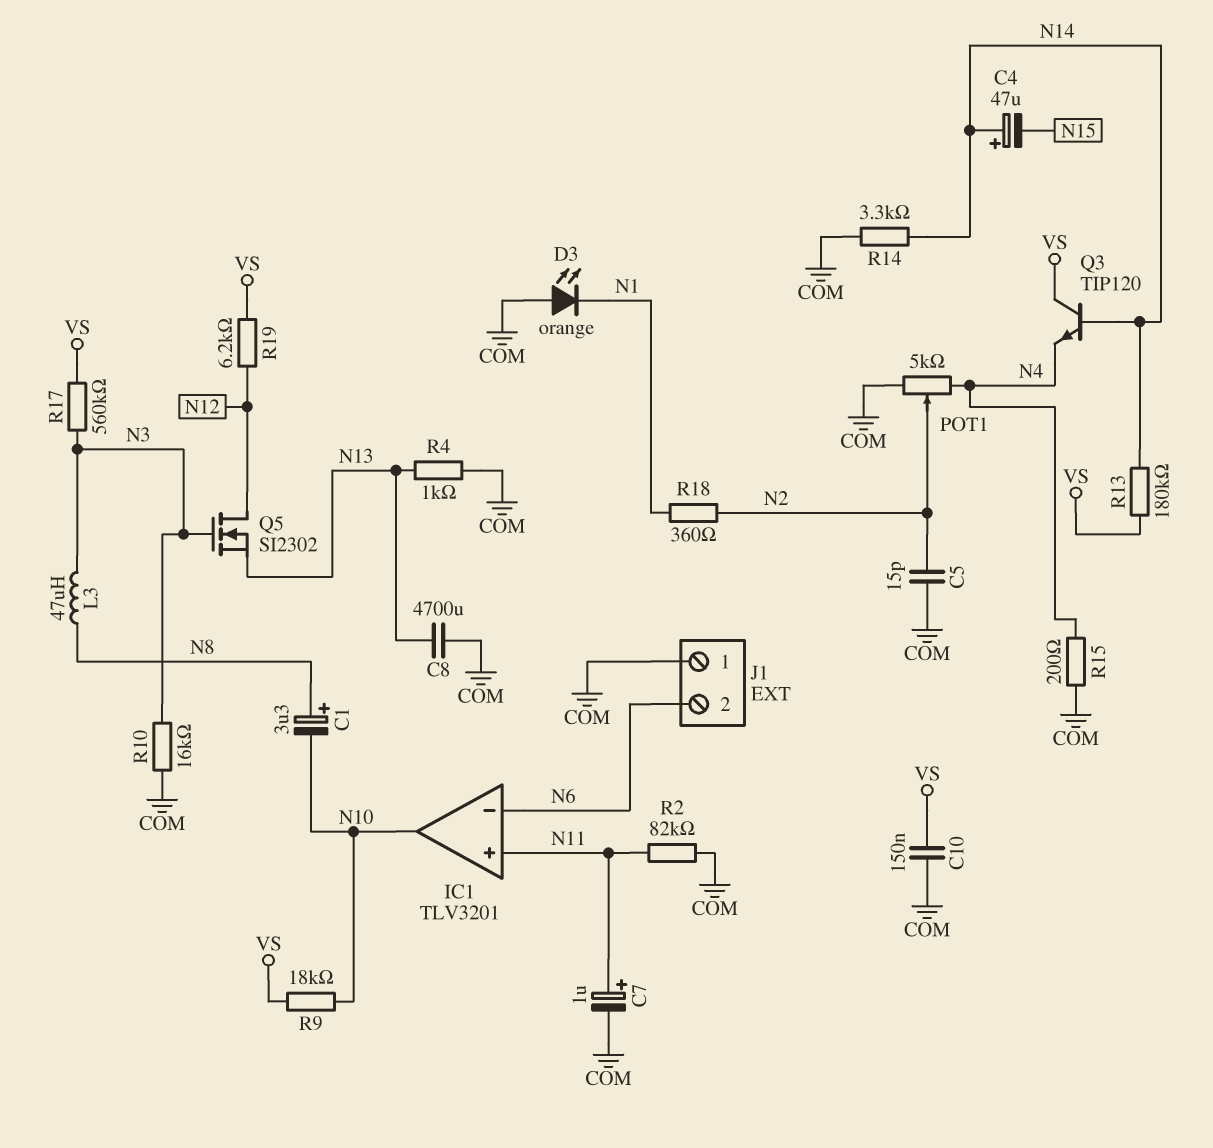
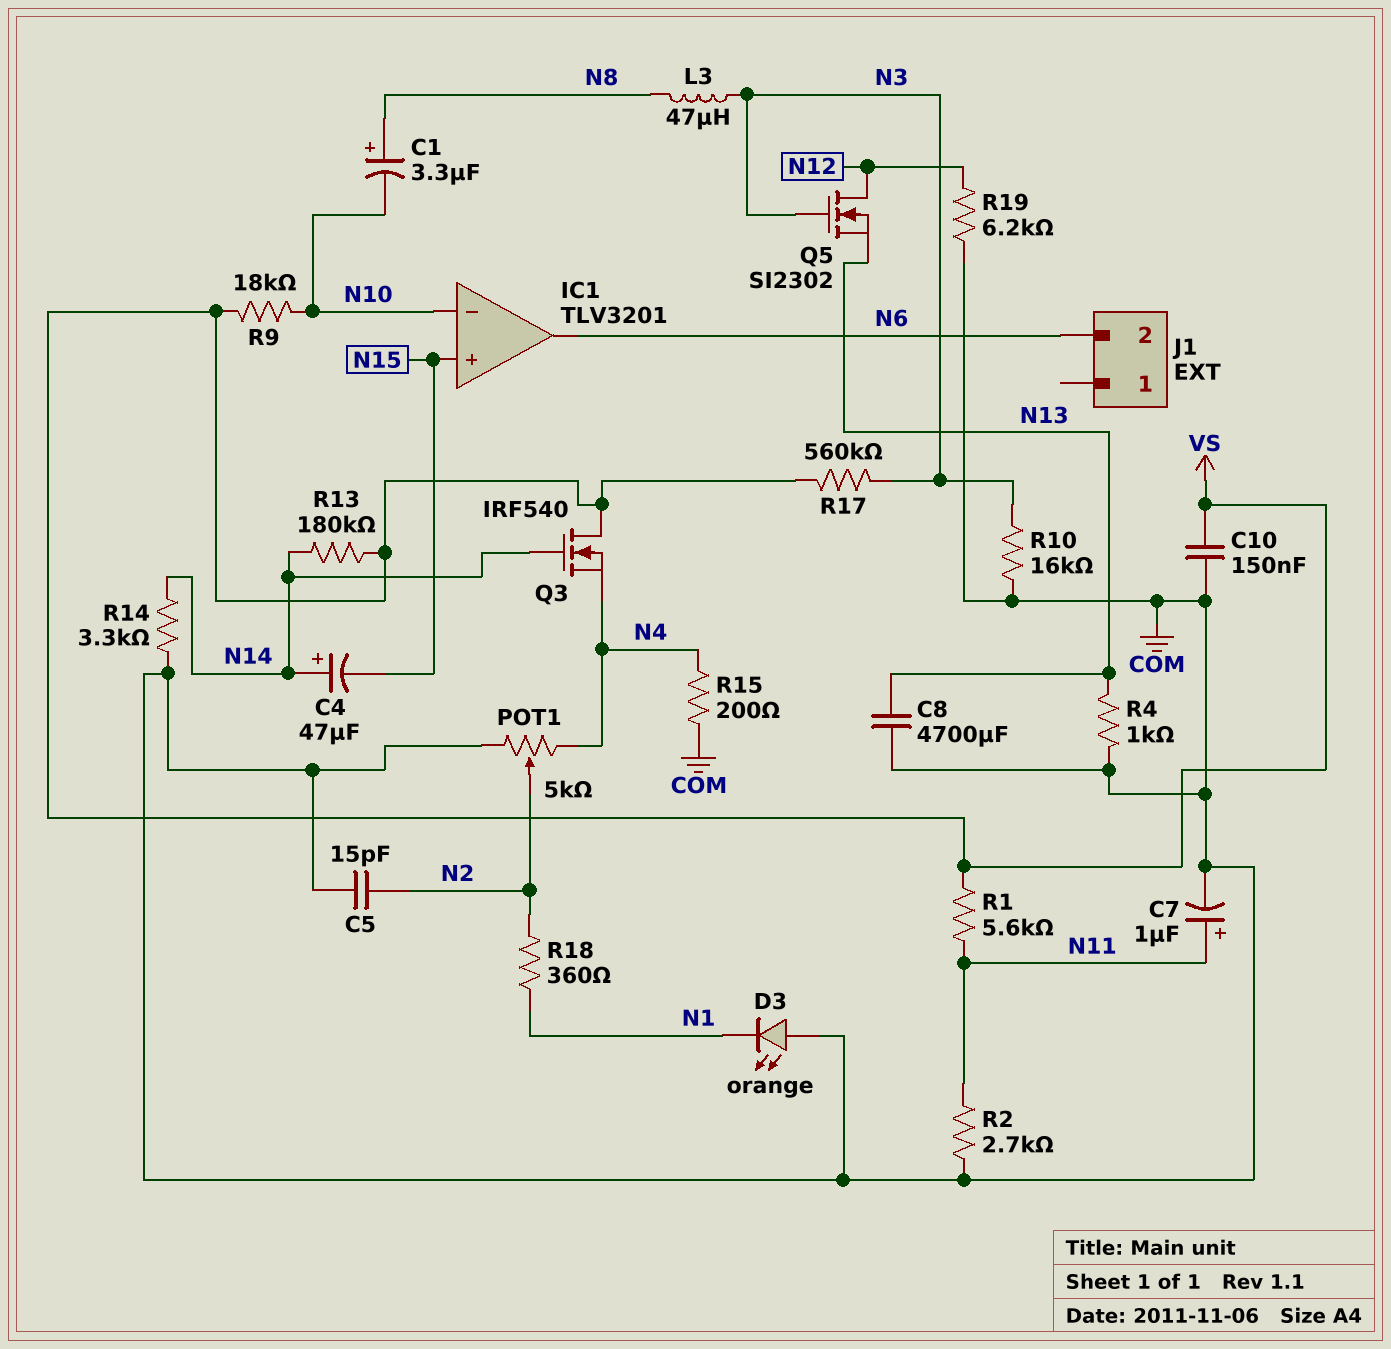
IC1 pin in+: N11 -> N15
IC1 pin in-: N6 -> N10
IC1 pin out: N10 -> N6
J1 pin 1: COM -> none
Q3: NPN TIP120 (B N14, C VS, E N4) -> NMOS IRF540 (G N14, D VS, S N4)
R1: none -> 5.6k (N11, VS)
R2: 82k (COM, N11) -> 2.7k (COM, N11)
R19: 6.2k (N12, VS) -> 6.2k (COM, N12)

